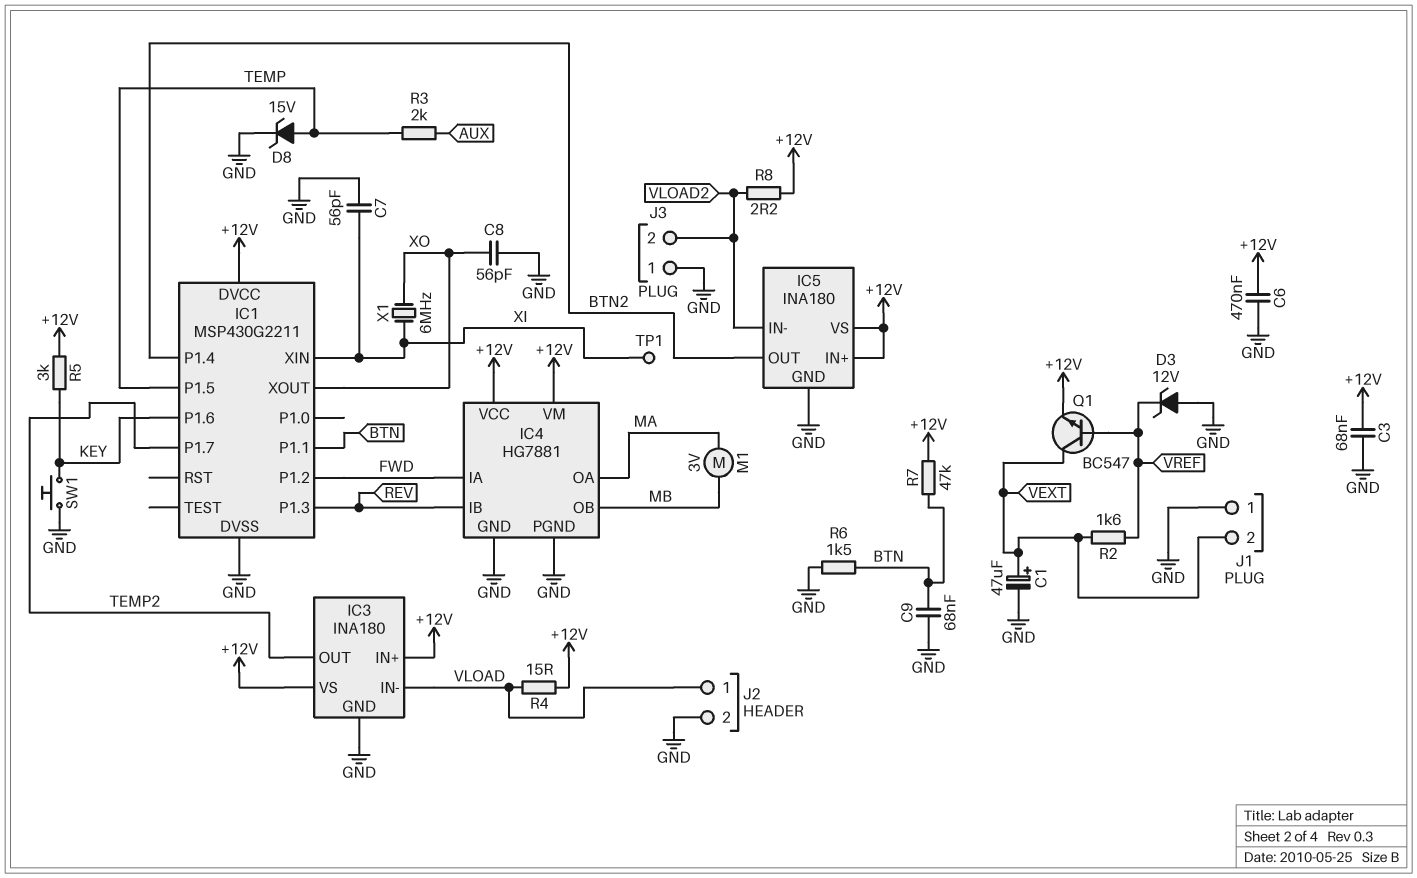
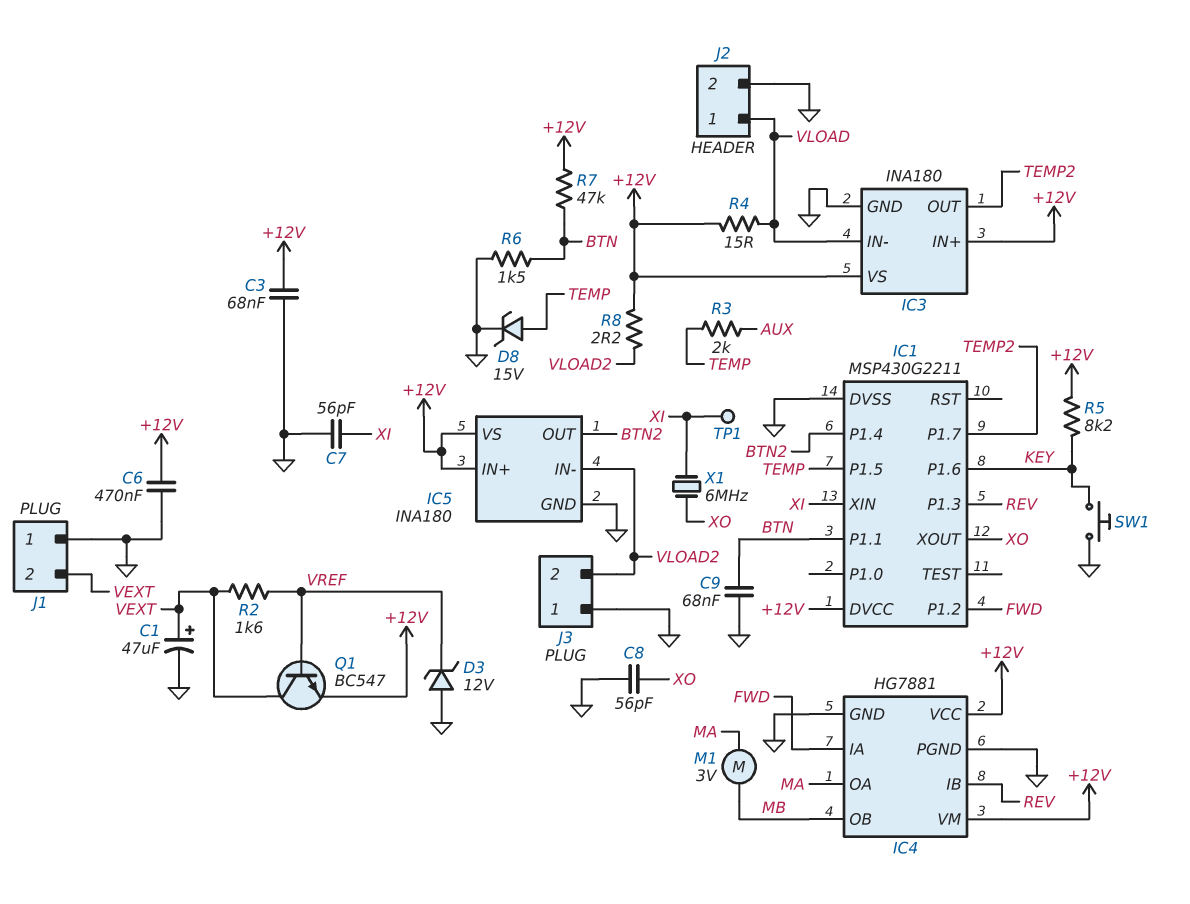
R5: 3k (+12V, KEY) -> 8.2k (+12V, KEY)

